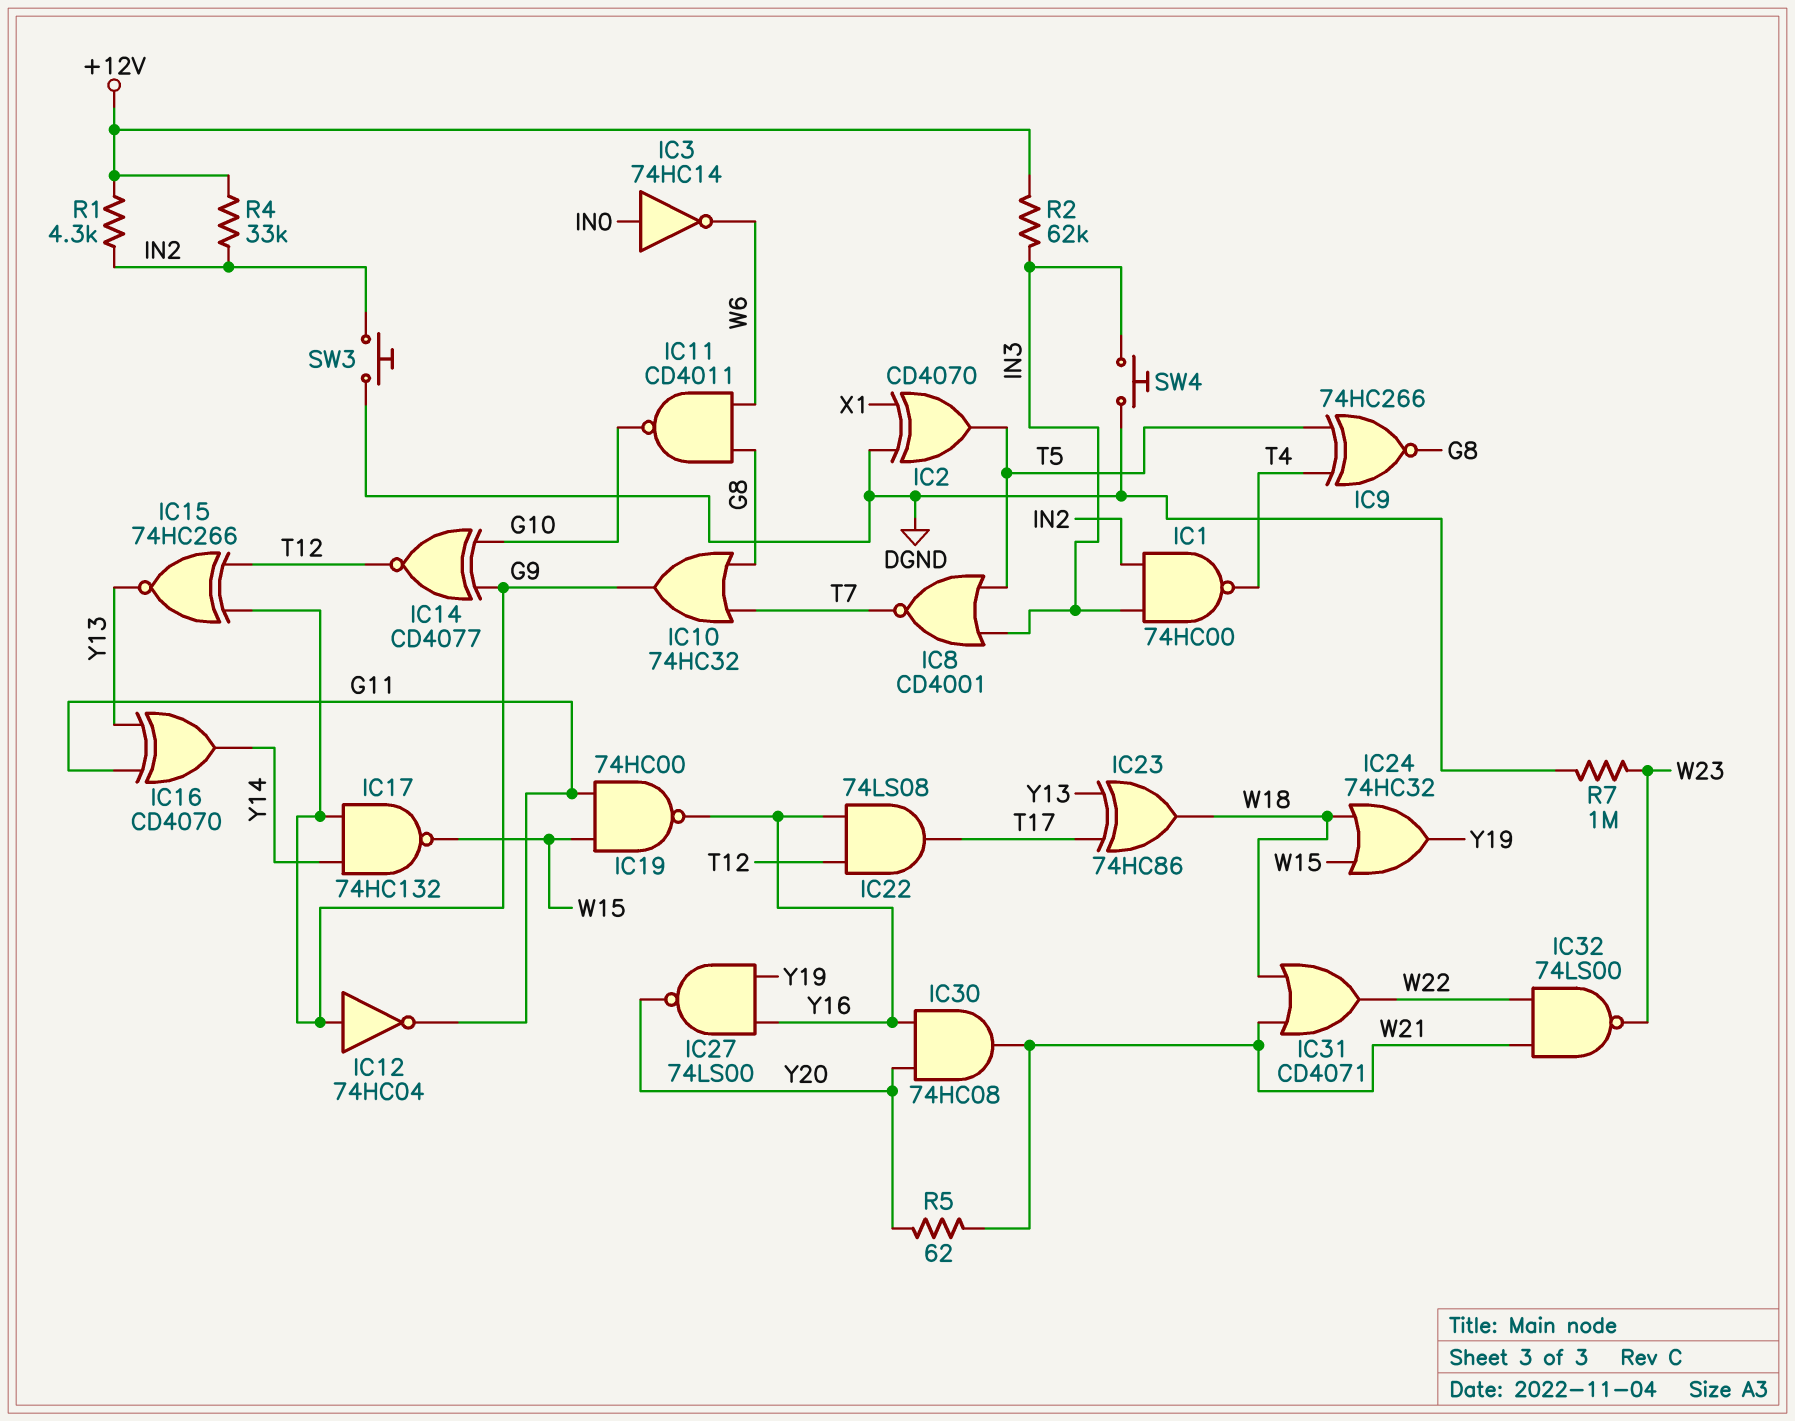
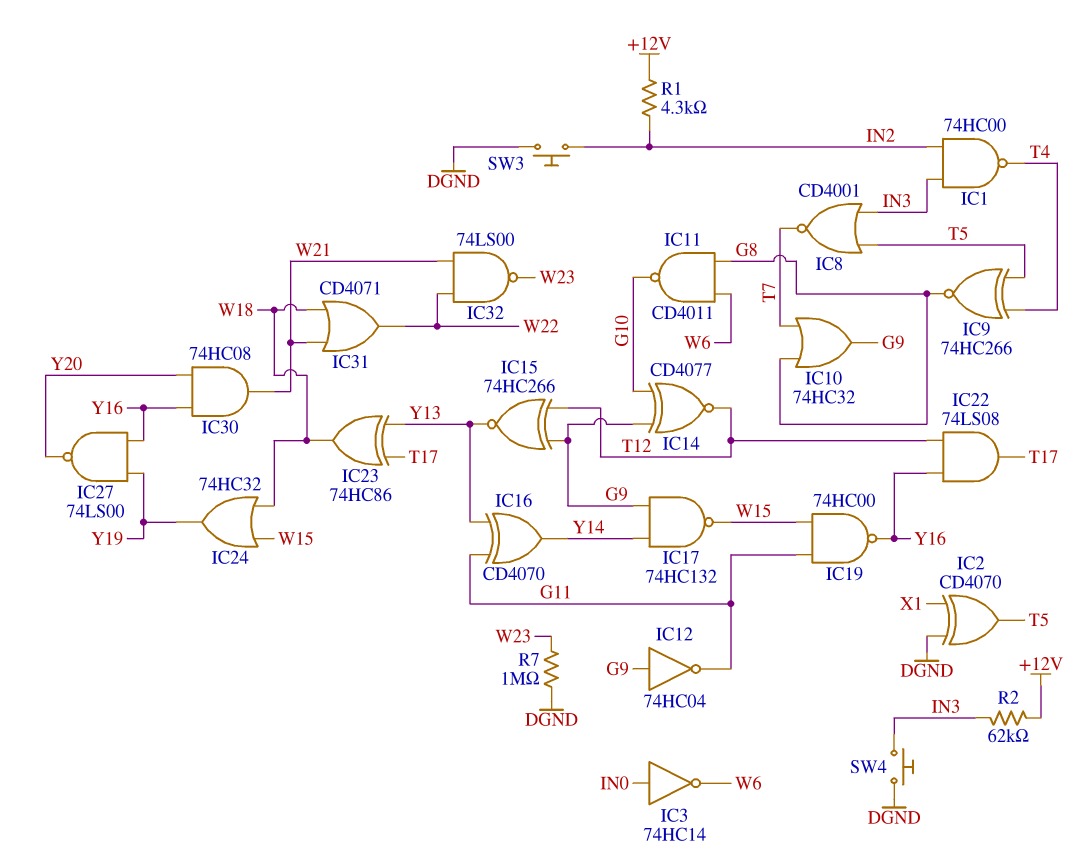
R4: 33k (+12V, IN2) -> none
R5: 62 (W21, Y20) -> none

